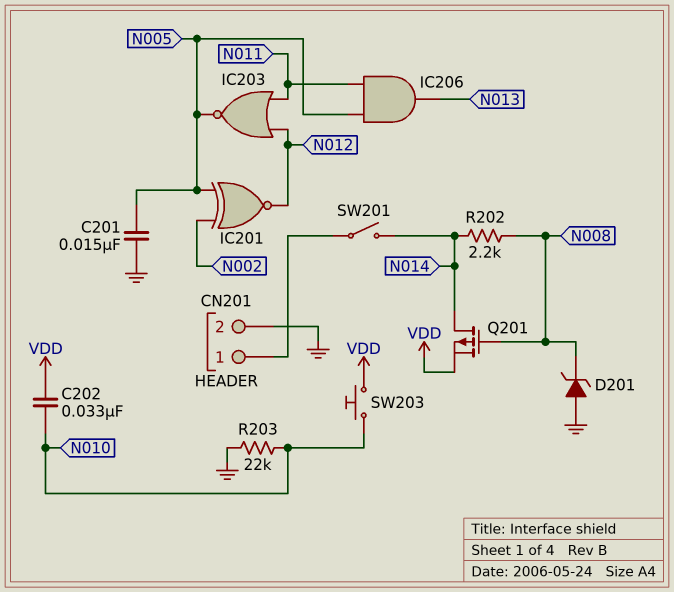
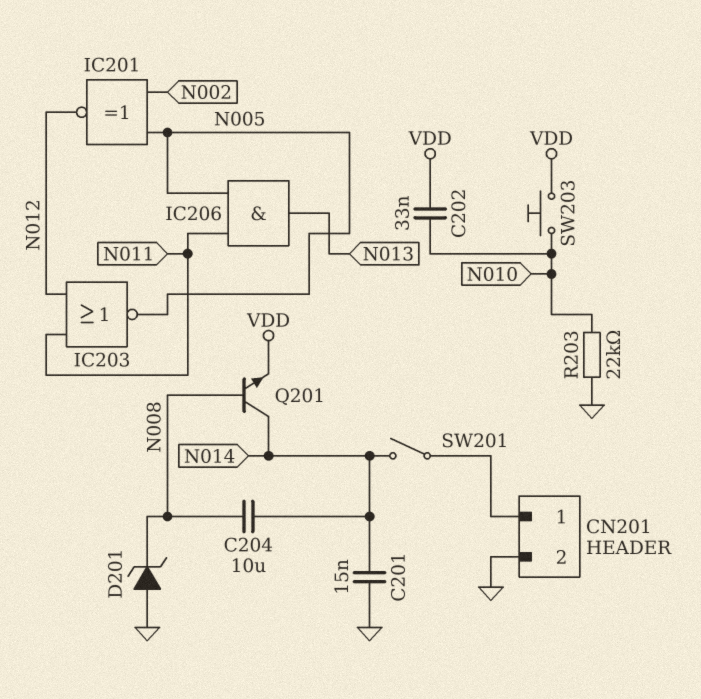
C201: 15nF (GND, N005) -> 15nF (GND, N014)
C204: none -> 10uF (N008, N014)
Q201: PMOS (G N008, D N014, S VDD) -> NPN (B N008, C N014, E VDD)
R202: 2.2k (N008, N014) -> none

